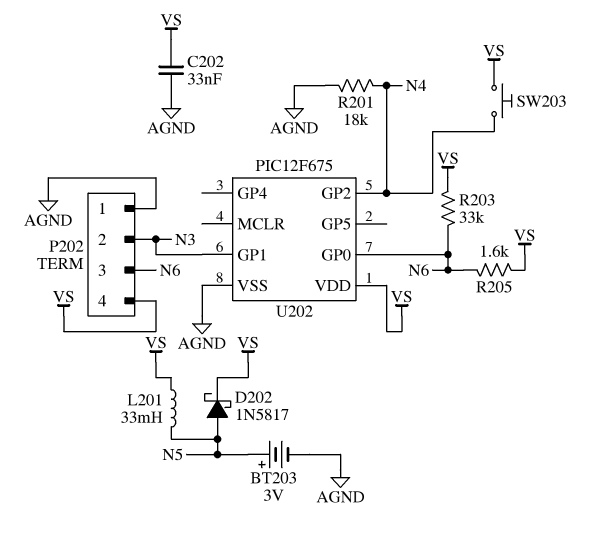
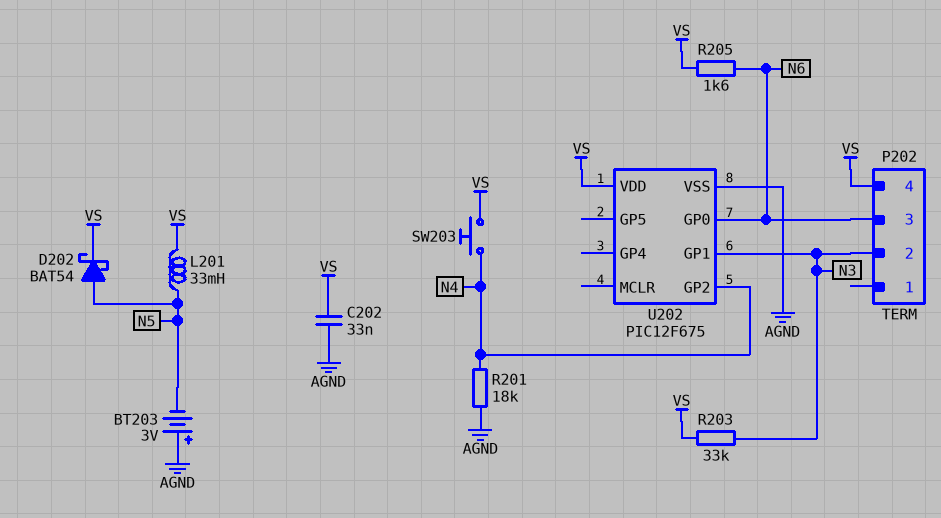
BT203: 3V (plus N5, minus AGND) -> 3V (plus AGND, minus N5)
D202: schottky 1N5817 (A N5, K VS) -> schottky BAT54 (A N5, K VS)
P202 pin 1: AGND -> none
R203: 33k (N6, VS) -> 33k (N3, VS)

